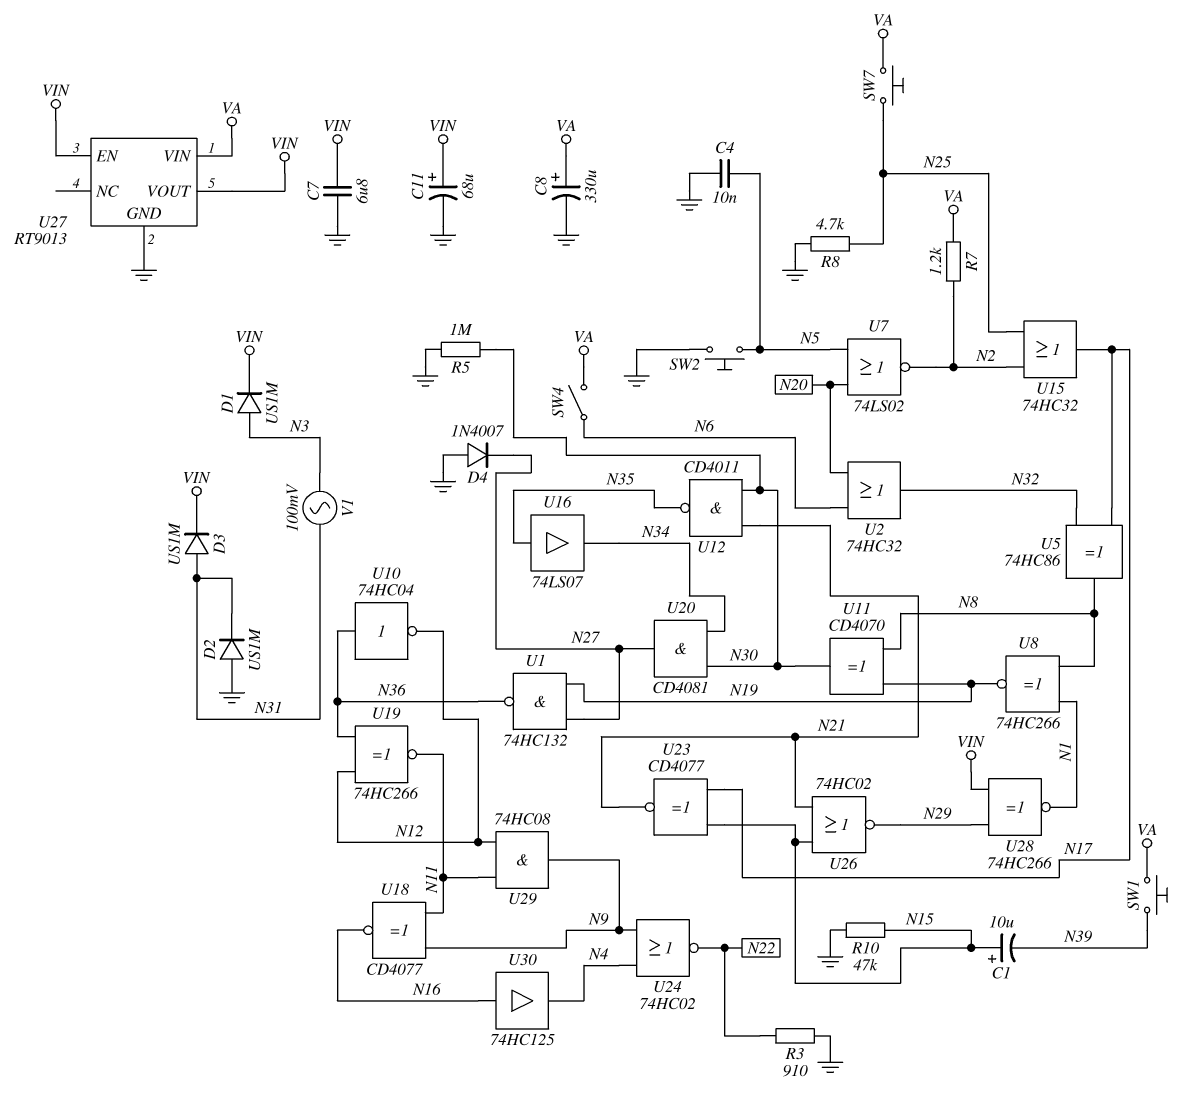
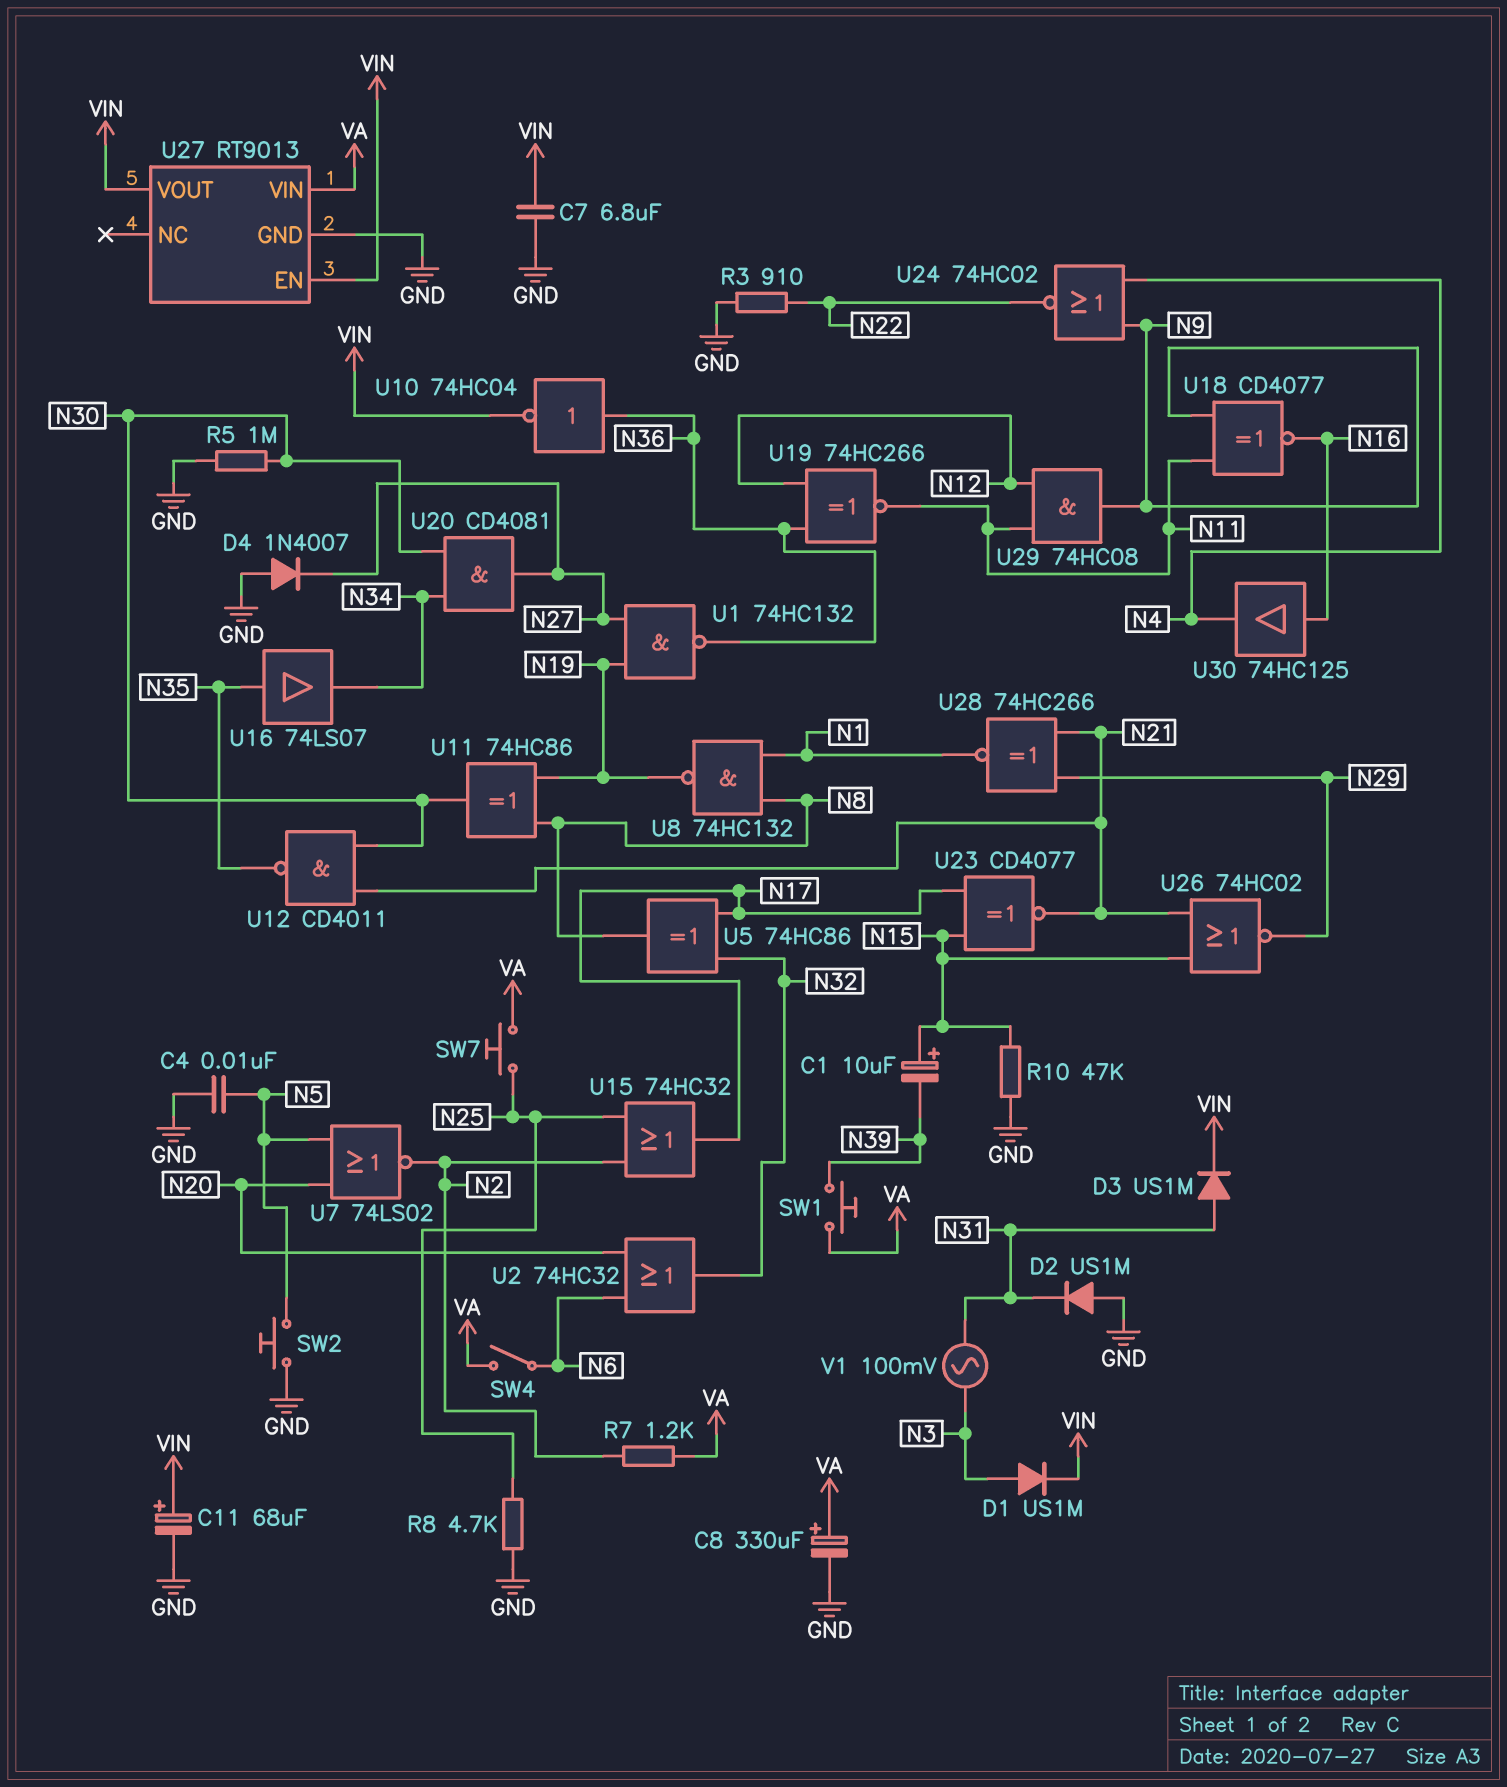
U8: XNOR 74HC266 (in N1, in N8, out N19) -> NAND 74HC132 (in N1, in N8, out N19)
U10: NOT 74HC04 (in N36, out N12) -> NOT 74HC04 (in N36, out VIN)
U11: XOR CD4070 (in N8, in N19, out N30) -> XOR 74HC86 (in N8, in N19, out N30)
U28: XNOR 74HC266 (in N29, in VIN, out N1) -> XNOR 74HC266 (in N21, in N29, out N1)

